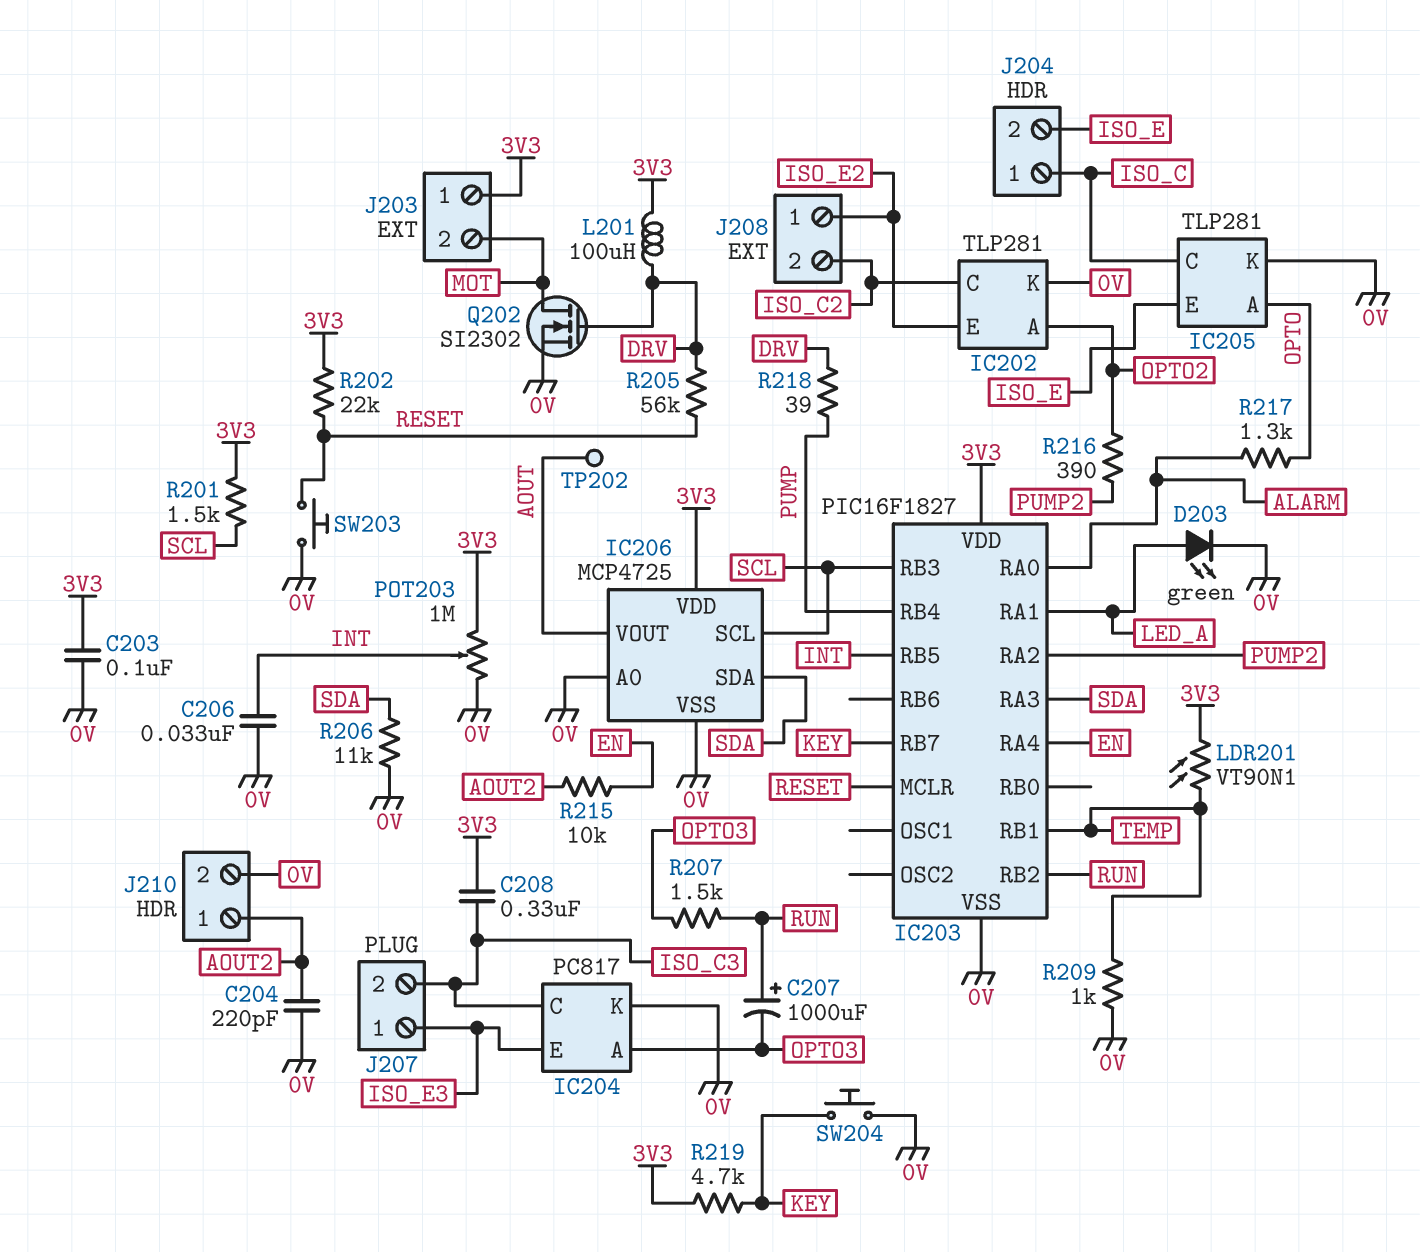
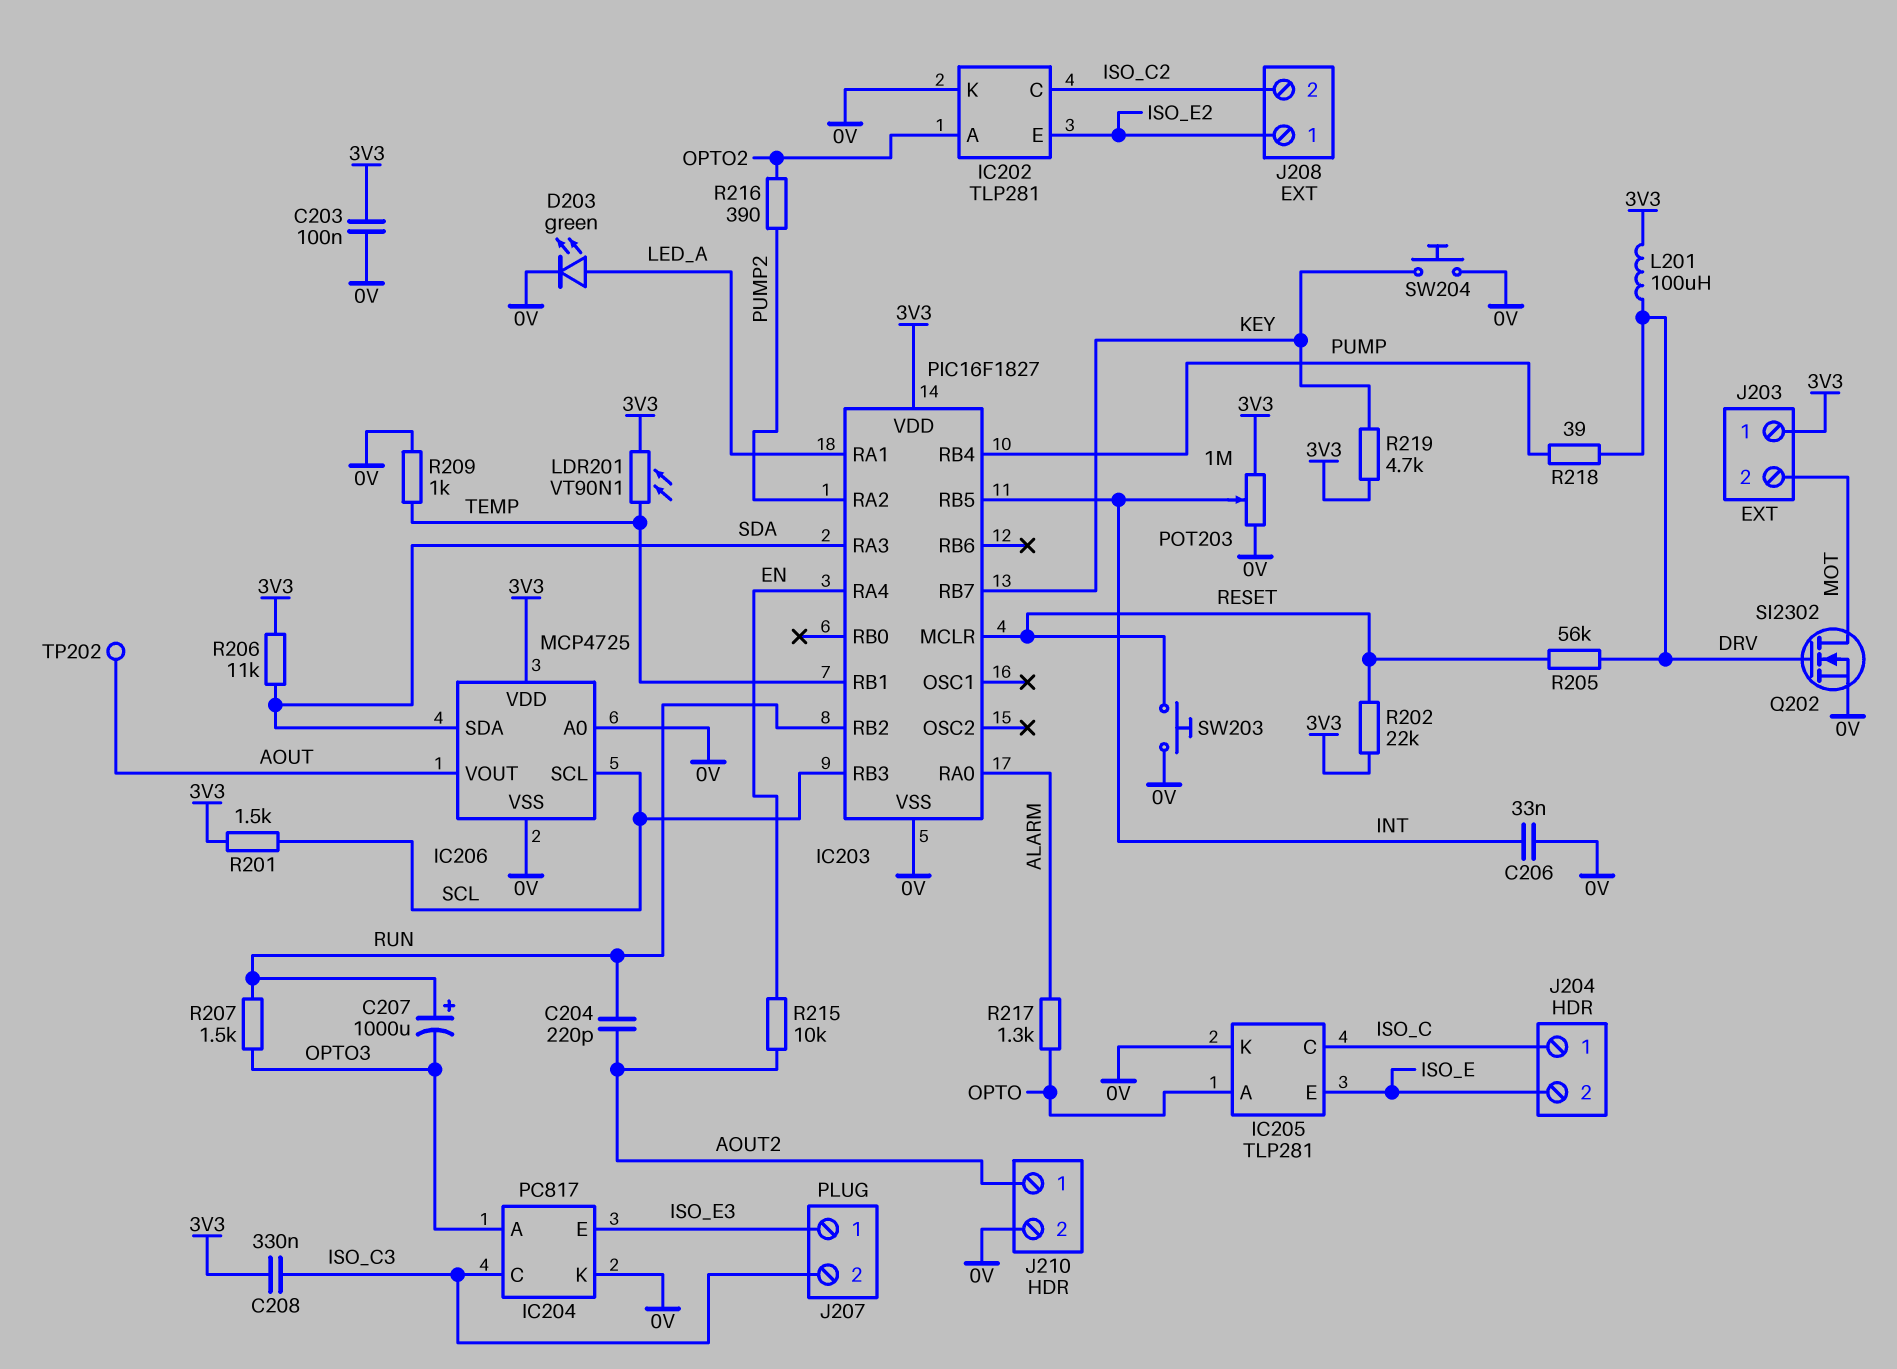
C204: 220pF (0V, AOUT2) -> 220pF (AOUT2, RUN)
R206: 11k (0V, SDA) -> 11k (3V3, SDA)

